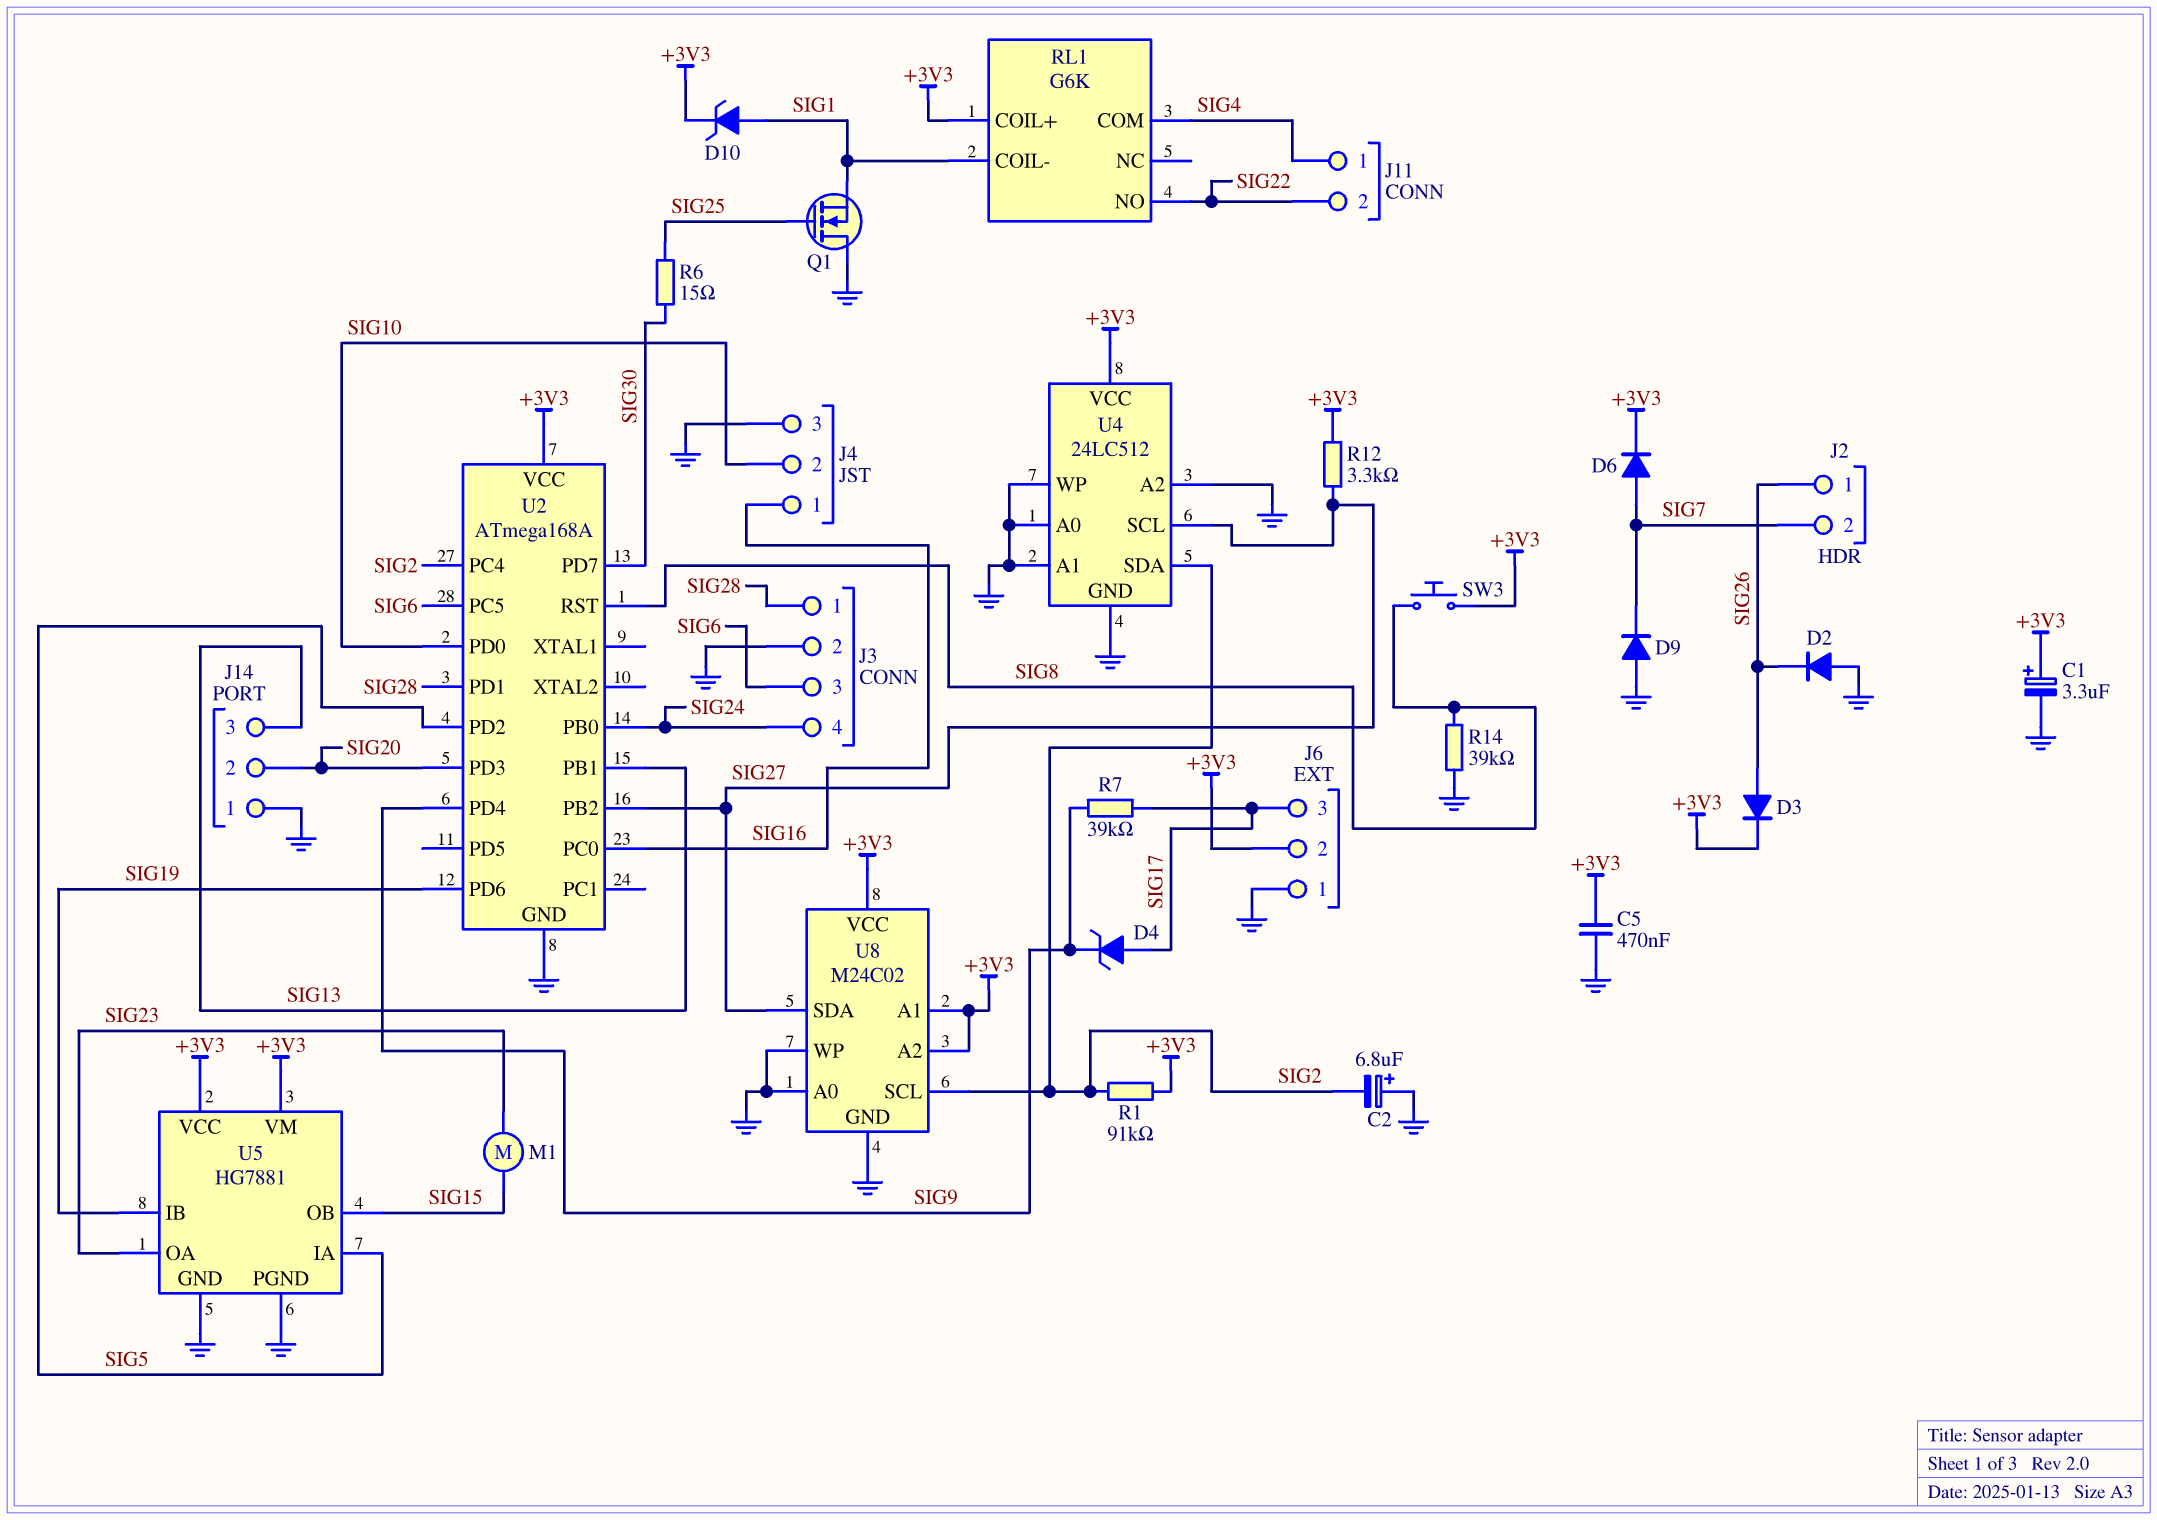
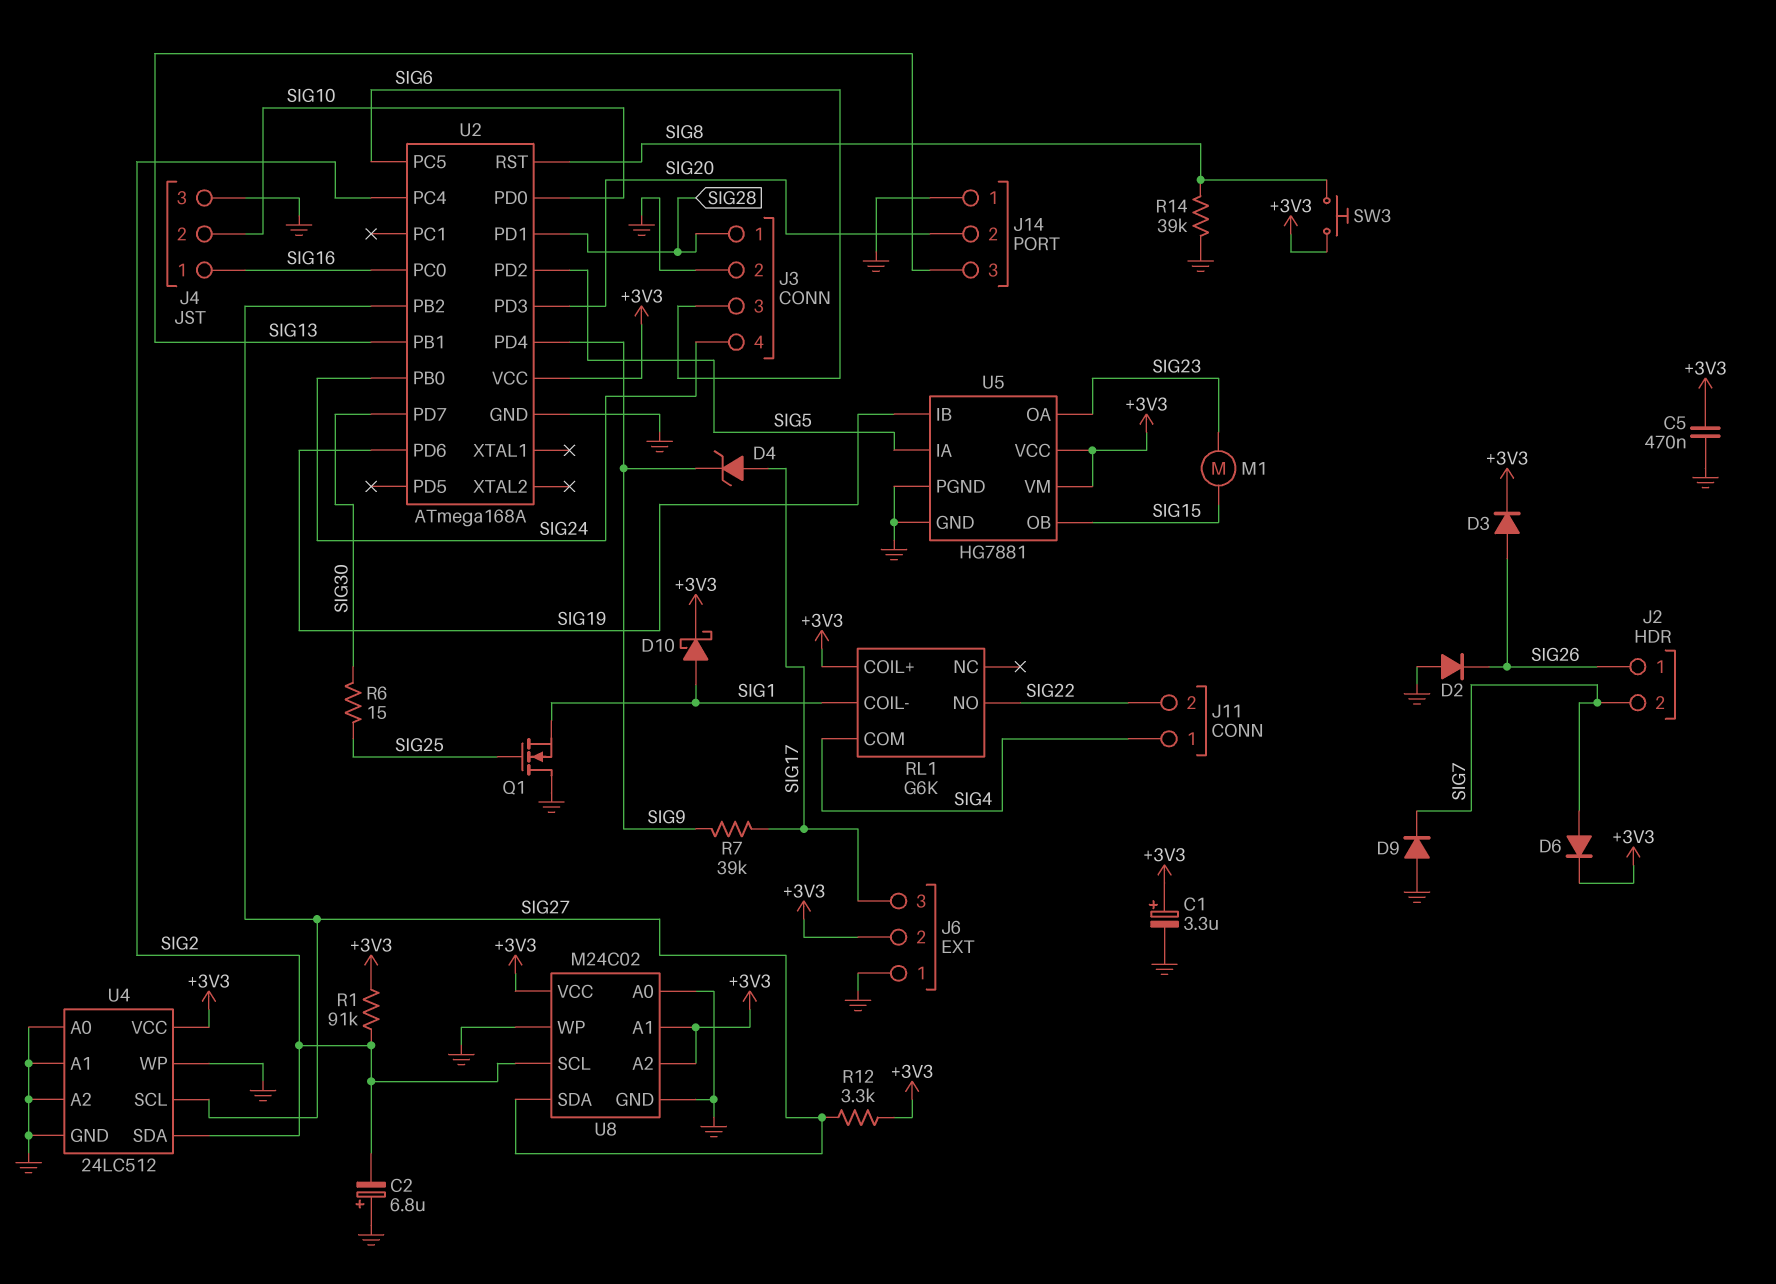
D10: zener (A SIG1, K +3V3) -> schottky (A SIG1, K +3V3)

